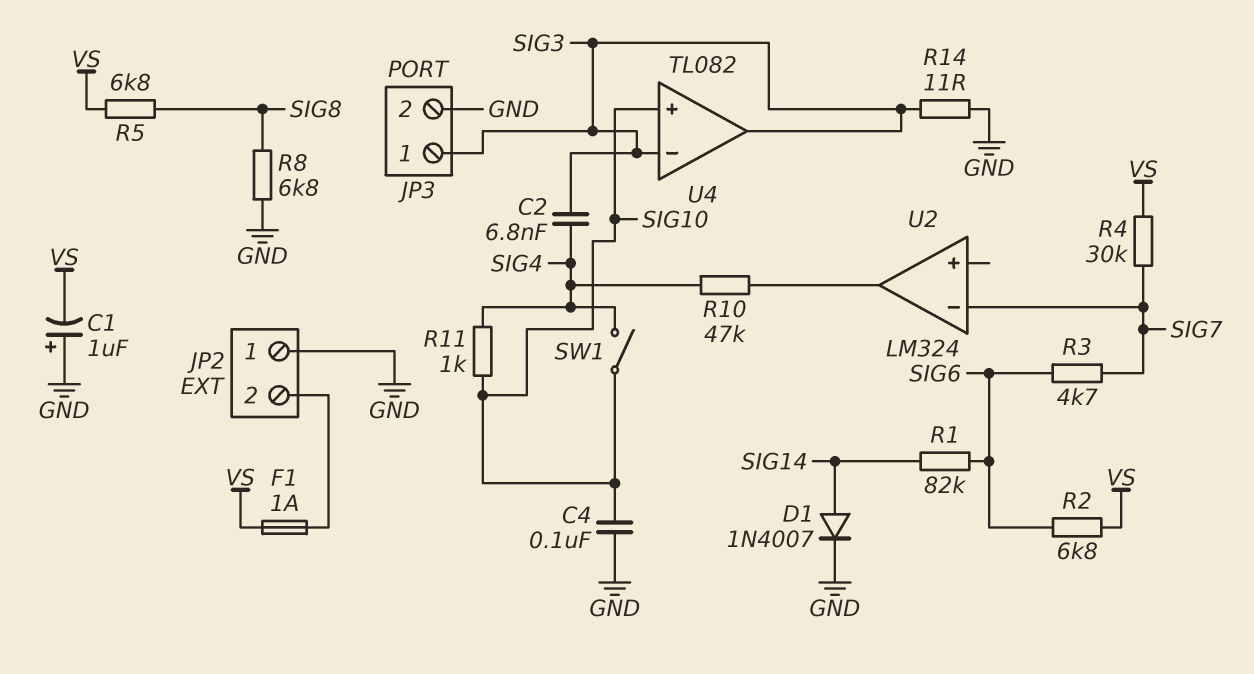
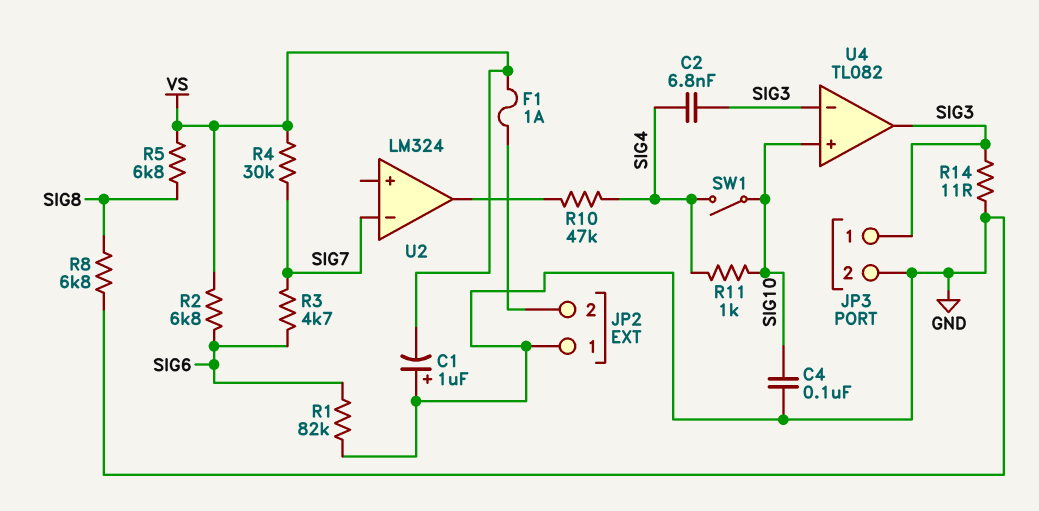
D1: diode 1N4007 (A SIG14, K GND) -> none
R1: 82k (SIG6, SIG14) -> 82k (GND, SIG6)

